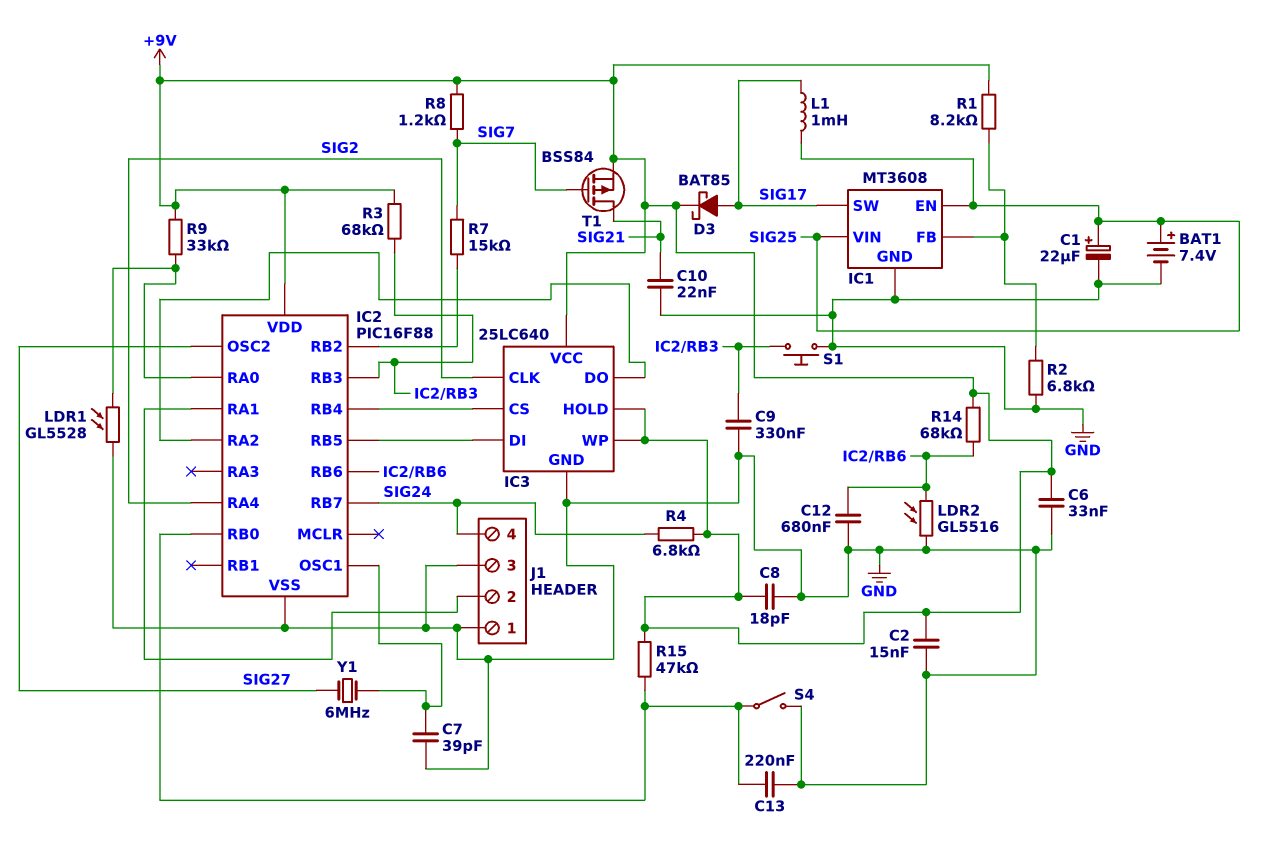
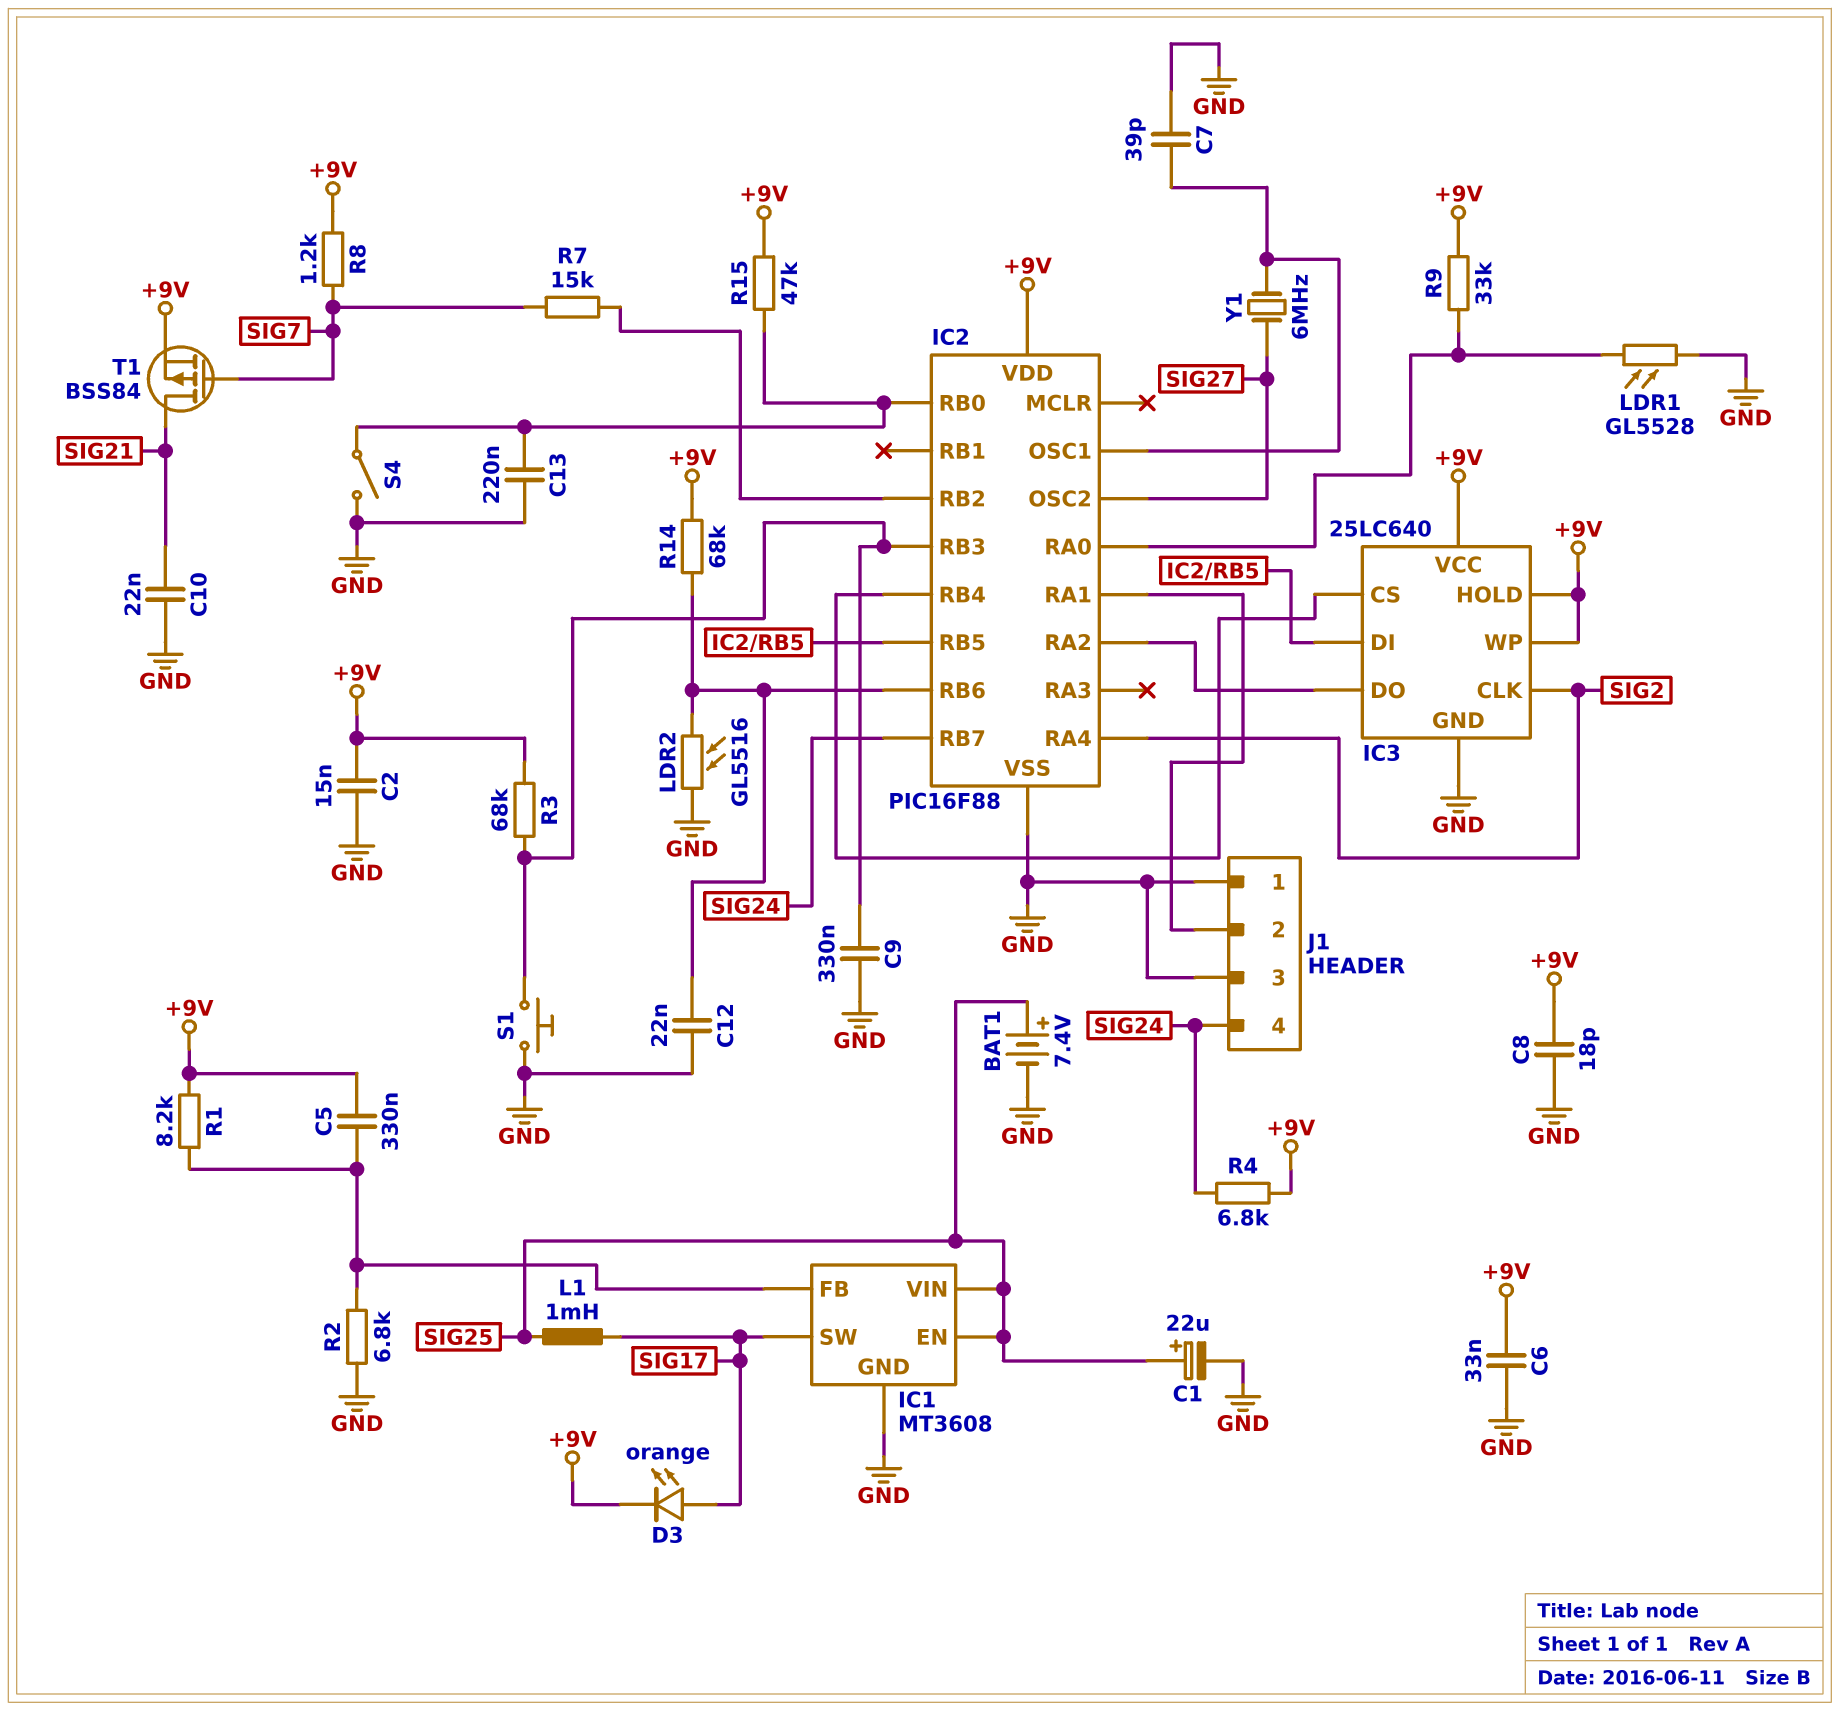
C5: none -> 330nF (+9V, IC1/FB)
C12: 680nF (GND, IC2/RB6) -> 22nF (GND, IC2/RB6)
D3: schottky BAT85 (A SIG17, K +9V) -> LED orange (A SIG17, K +9V)

